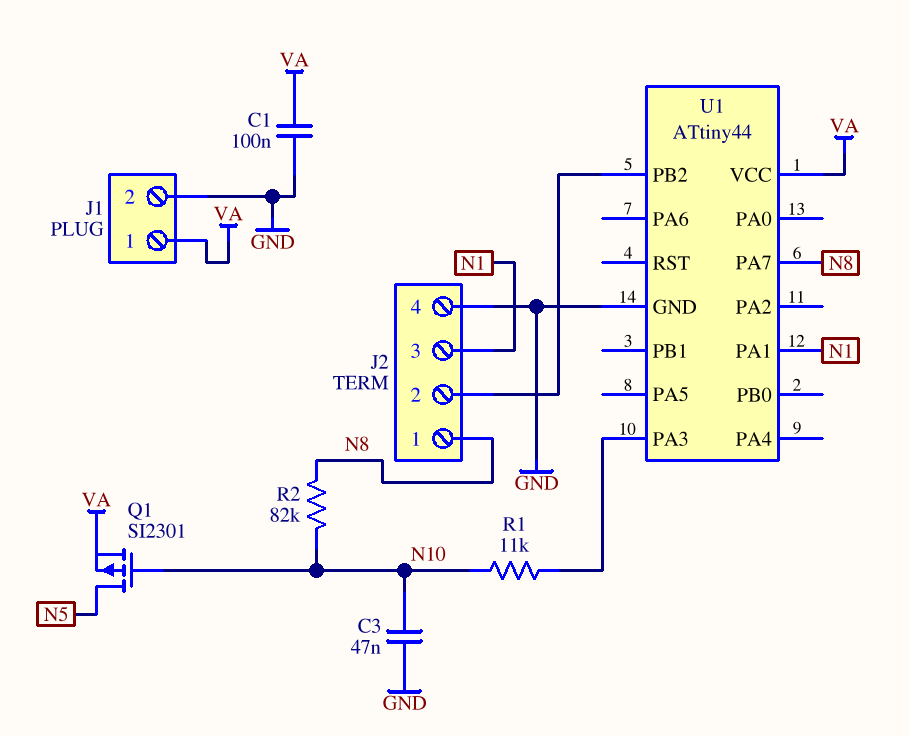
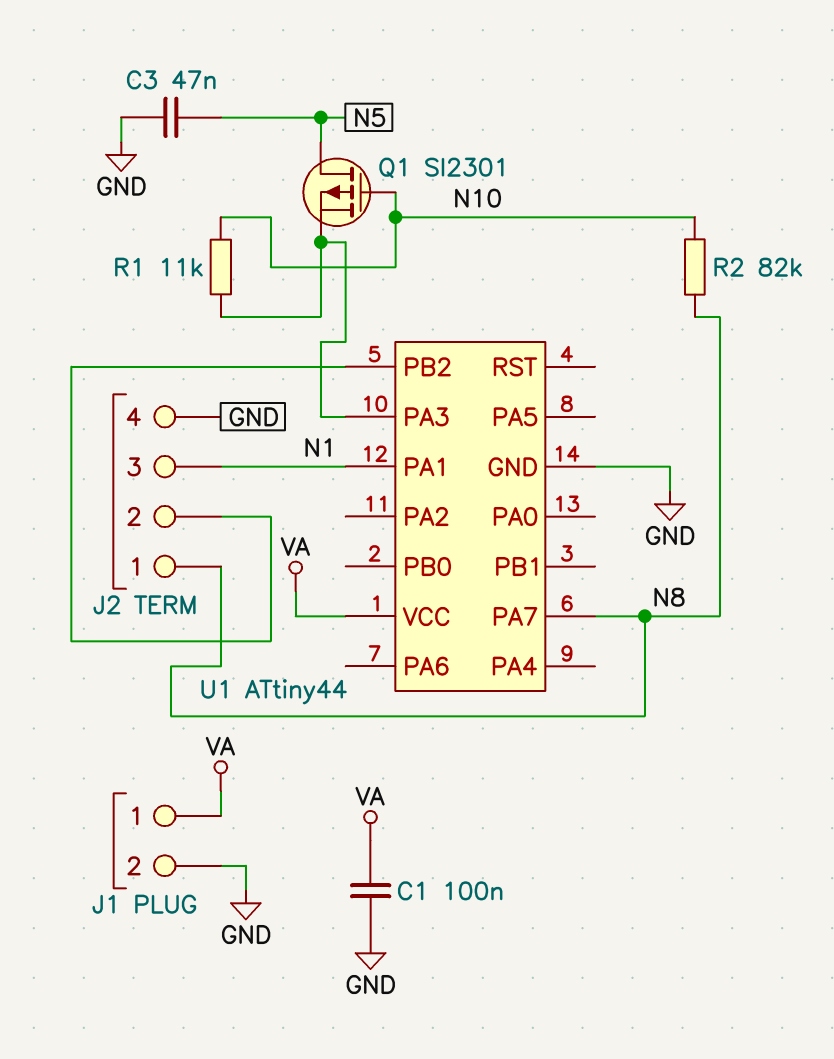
C3: 47nF (GND, N10) -> 47nF (GND, N5)
Q1: PMOS SI2301 (G N10, D N5, S VA) -> PMOS SI2301 (G N10, D N5, S U1/PA3)

